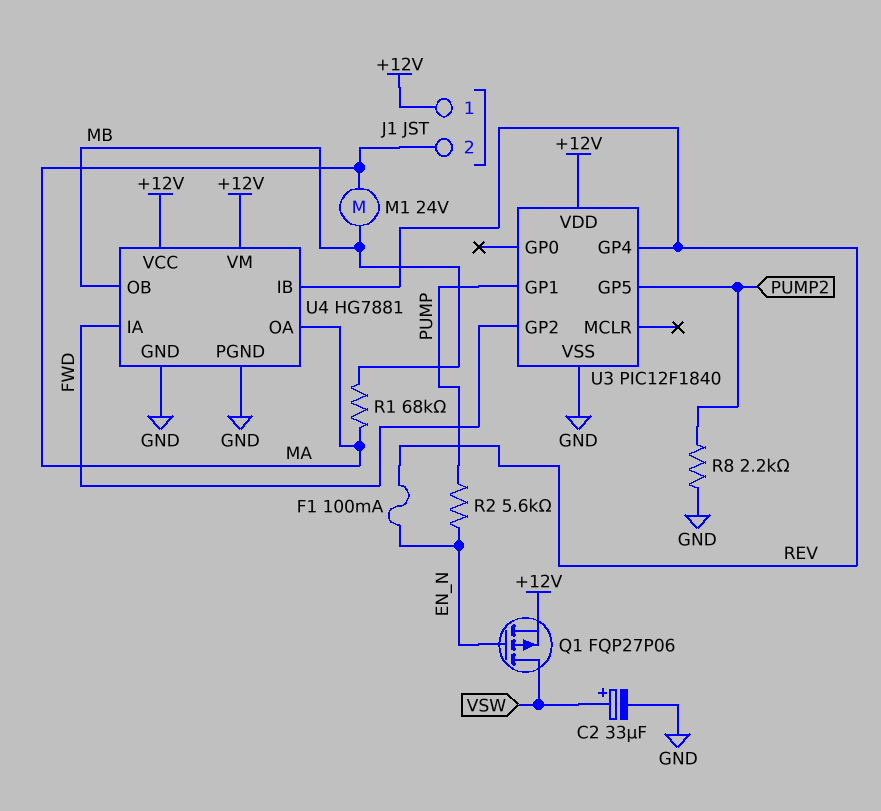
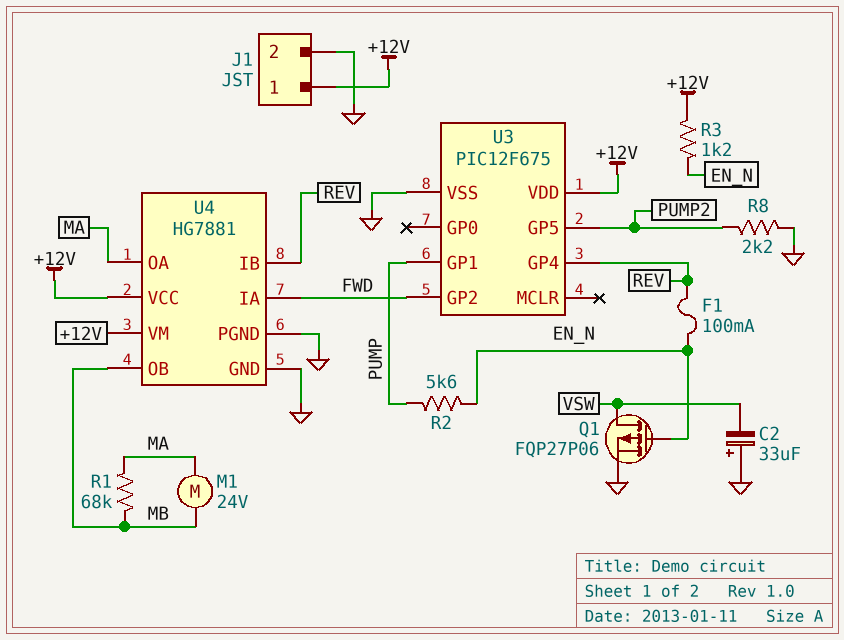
C2: 33uF (plus VSW, minus GND) -> 33uF (plus GND, minus VSW)
J1 pin 2: MA -> GND
Q1: PMOS FQP27P06 (G EN_N, D VSW, S +12V) -> PMOS FQP27P06 (G EN_N, D VSW, S GND)
R3: none -> 1.2k (+12V, EN_N)
U3: PIC12F1840 -> PIC12F675

